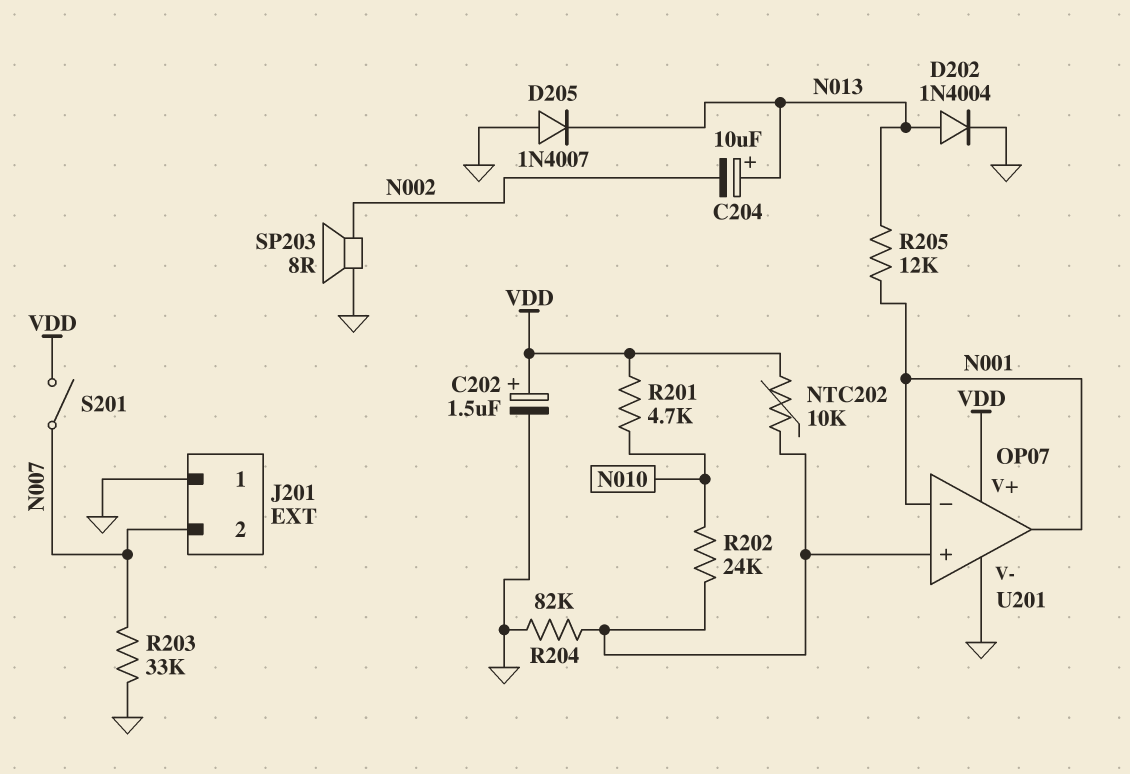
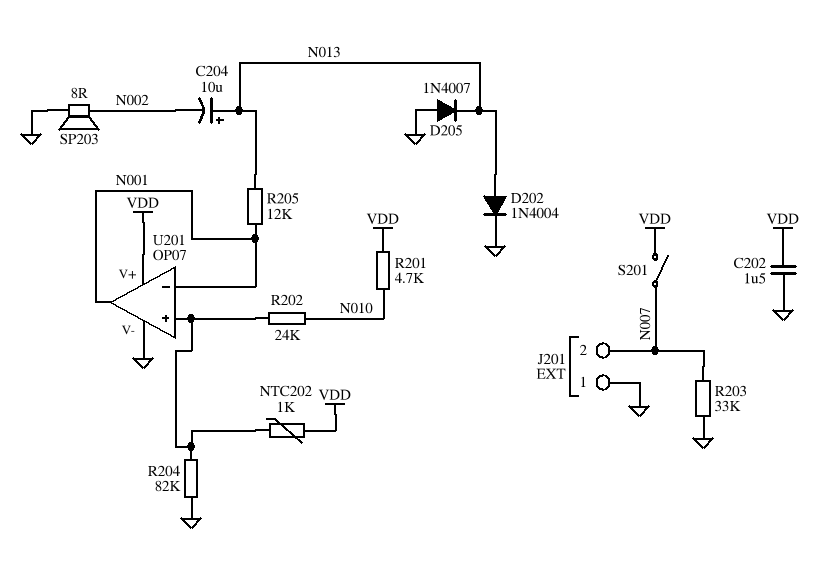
C202: 1.5uF (plus VDD, minus GND) -> 1.5uF (GND, VDD)
NTC202: 10k (U201/in+, VDD) -> 1k (U201/in+, VDD)

